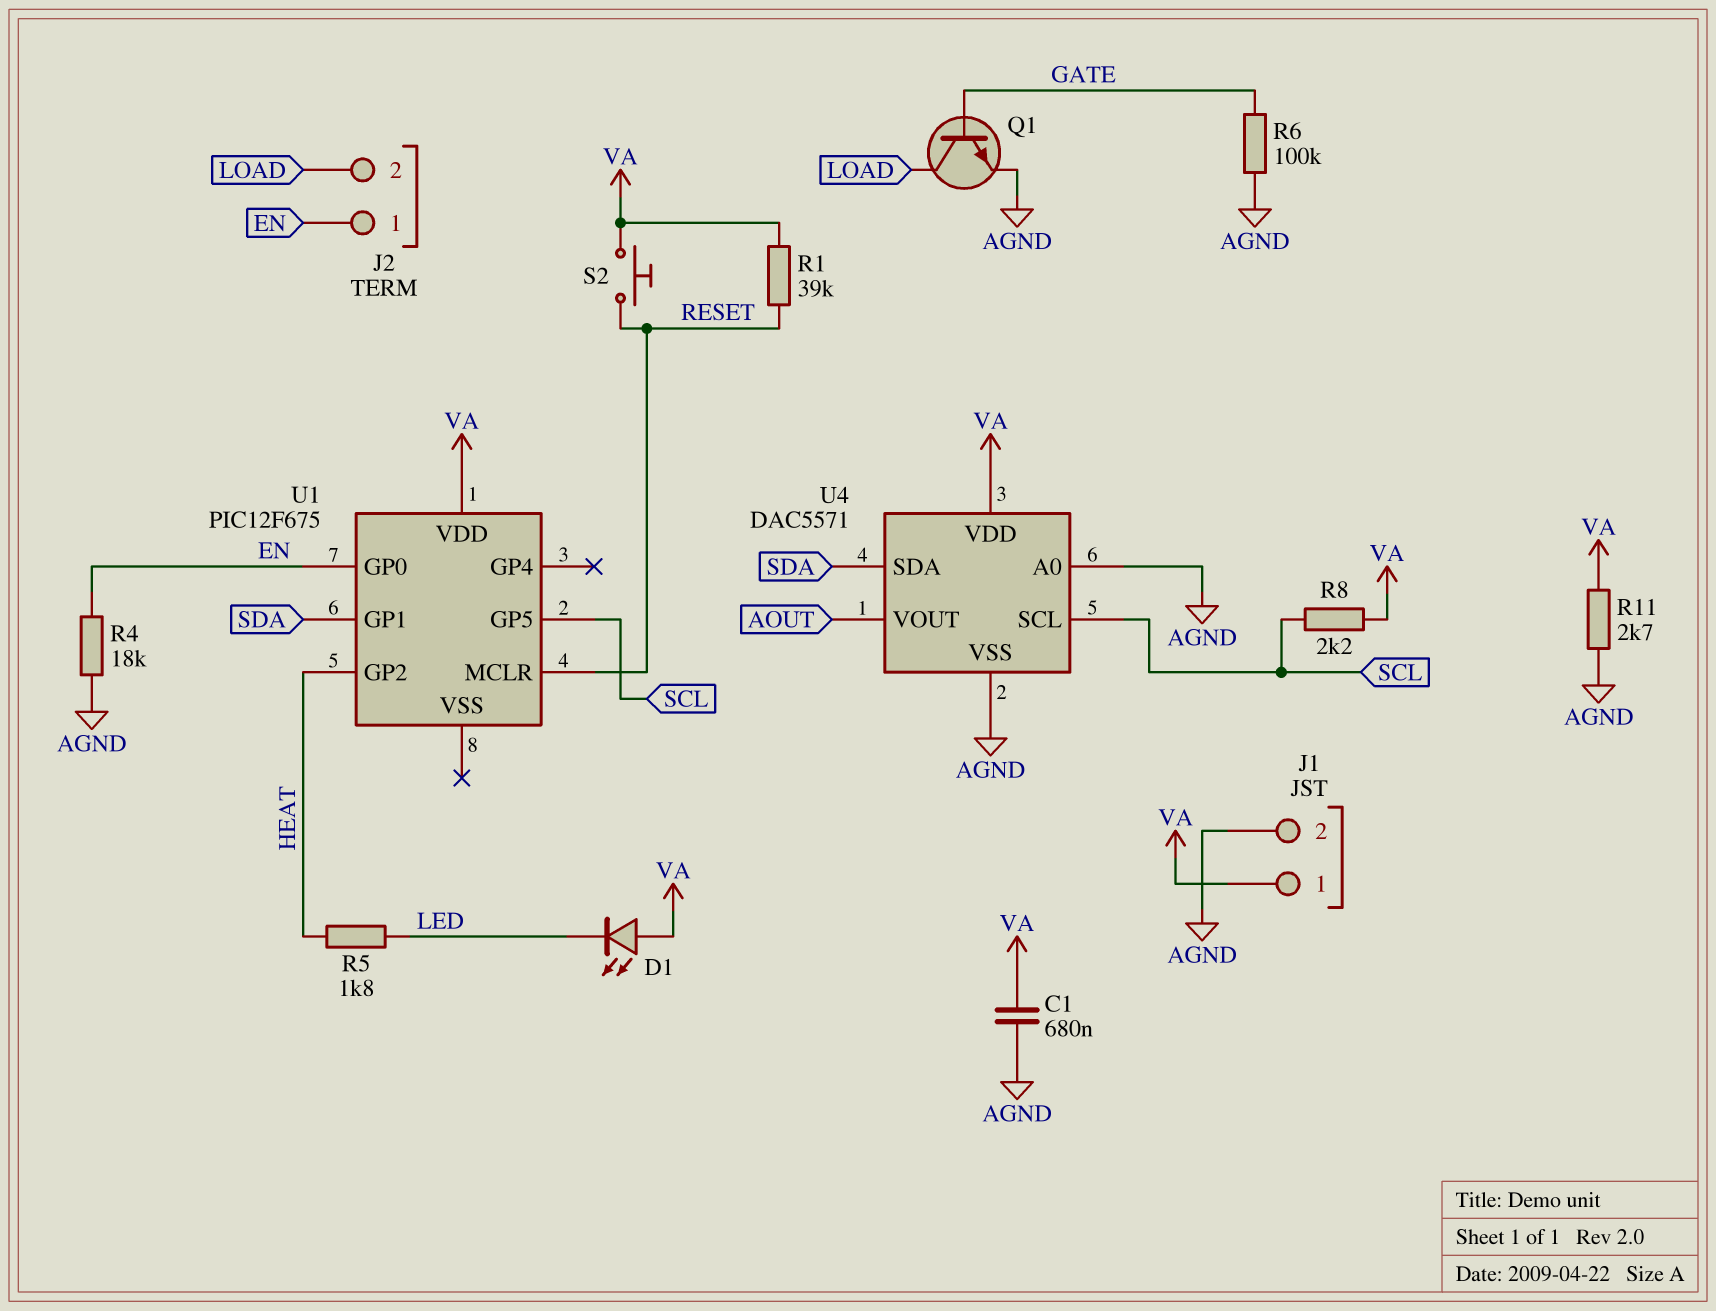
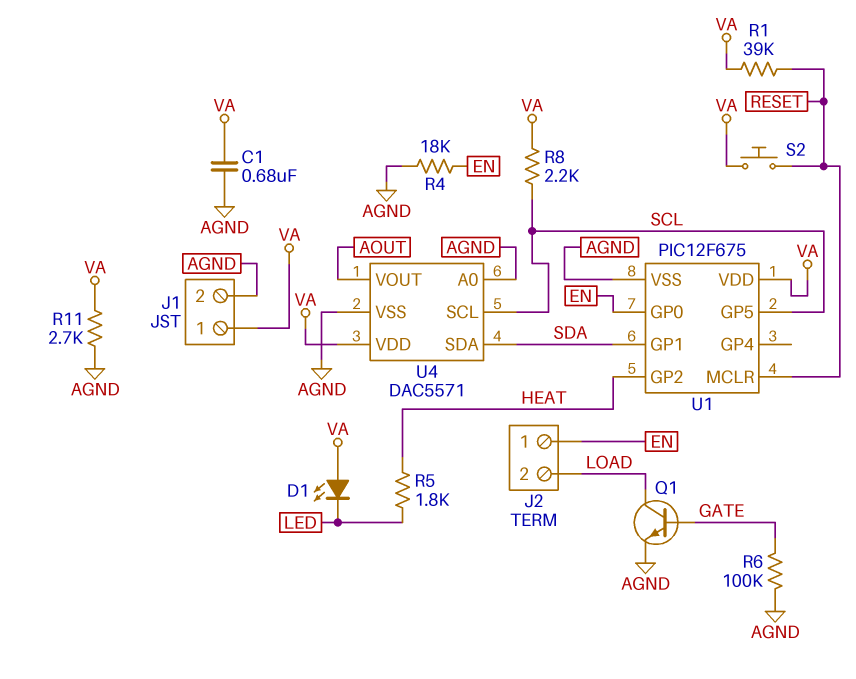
U1 pin VSS: none -> AGND

